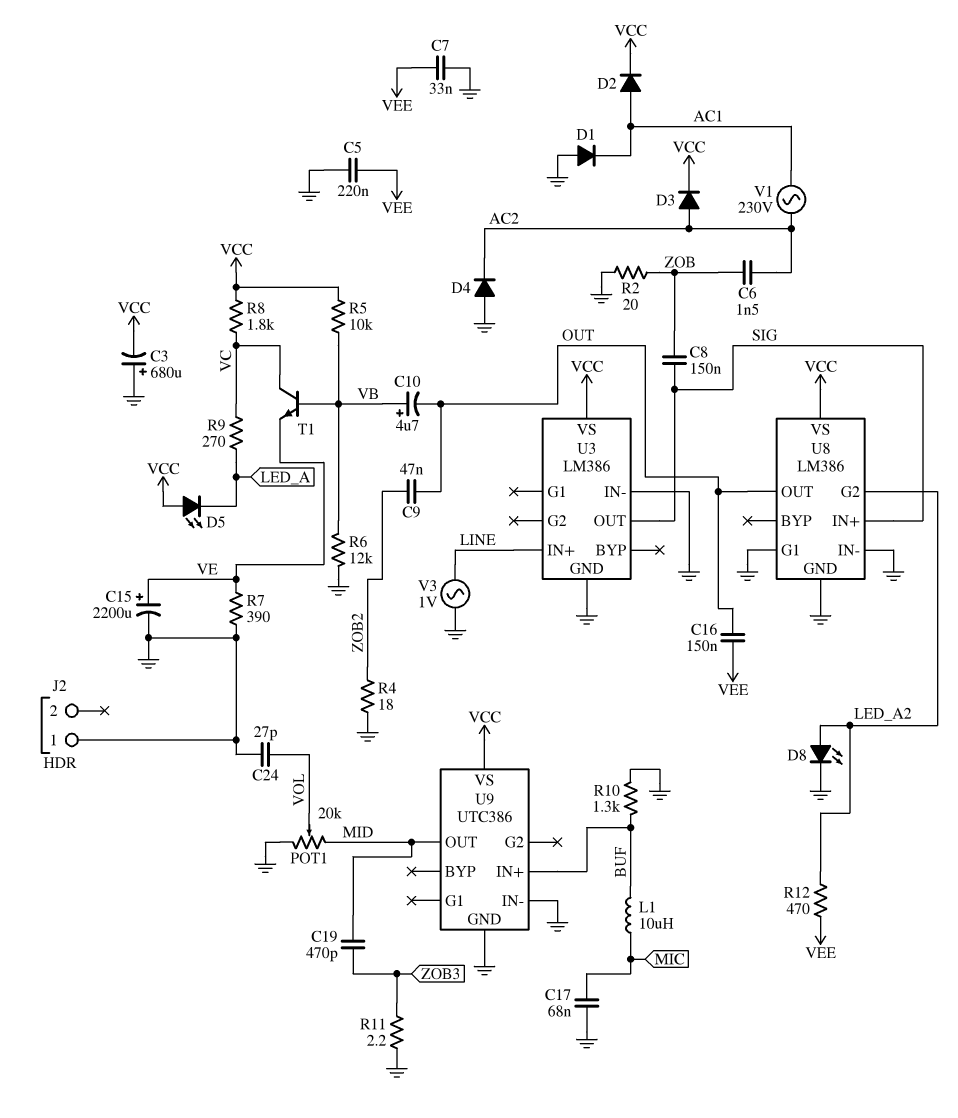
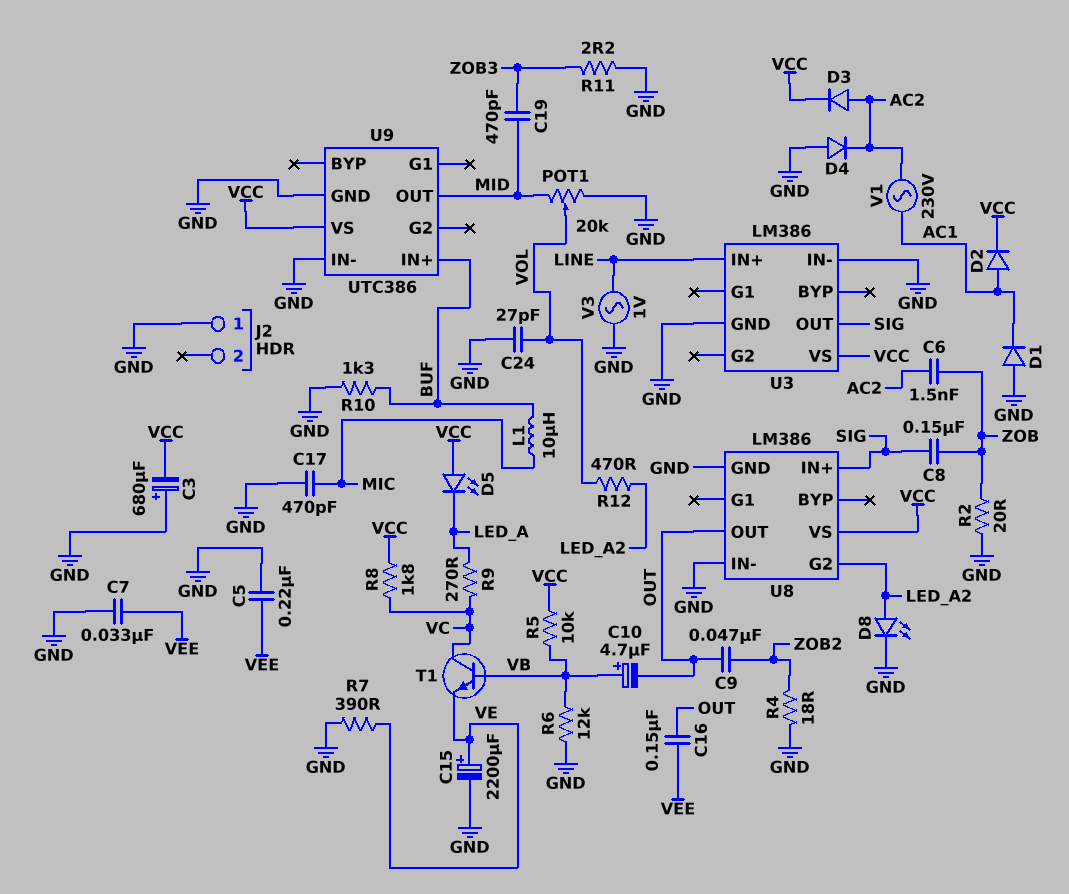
C17: 68nF (GND, MIC) -> 470pF (GND, MIC)
R12: 470 (LED_A2, VEE) -> 470 (LED_A2, VOL)
U8 pin G1: GND -> none

